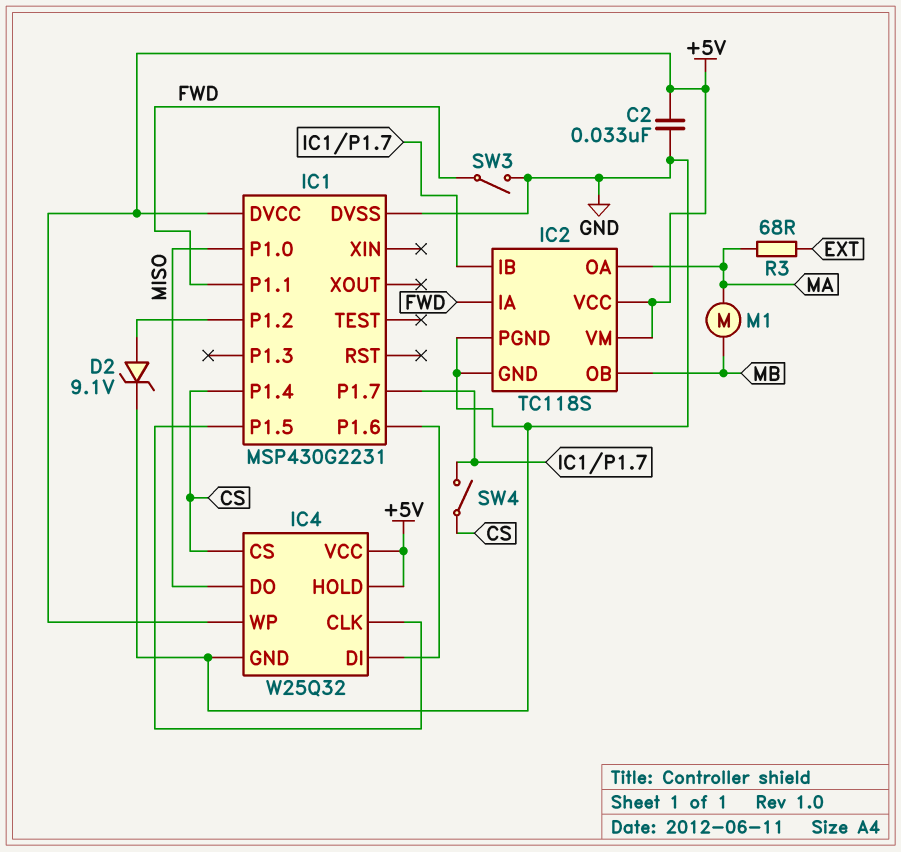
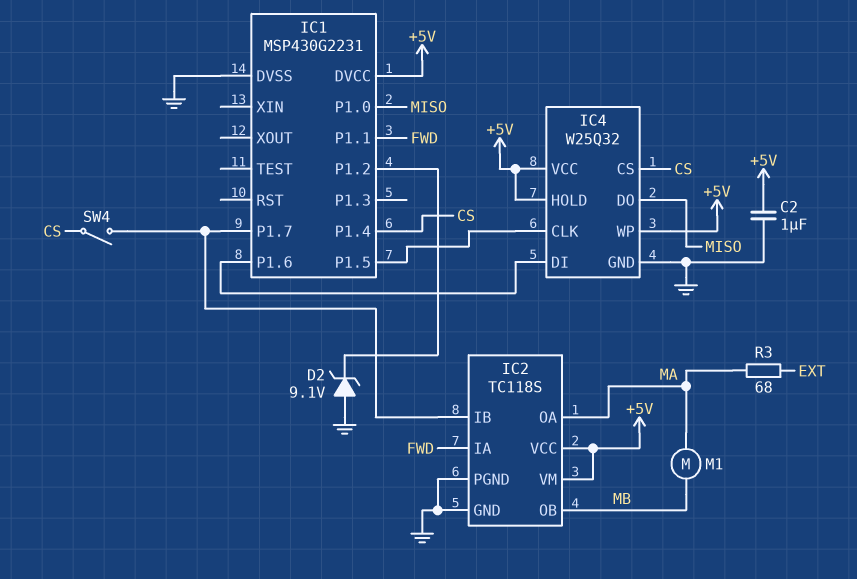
C2: 33nF (+5V, GND) -> 1uF (+5V, GND)
D2: zener 9.1V (A IC1/P1.2, K GND) -> zener 9.1V (A GND, K IC1/P1.2)
SW3: switch (FWD, GND) -> none

